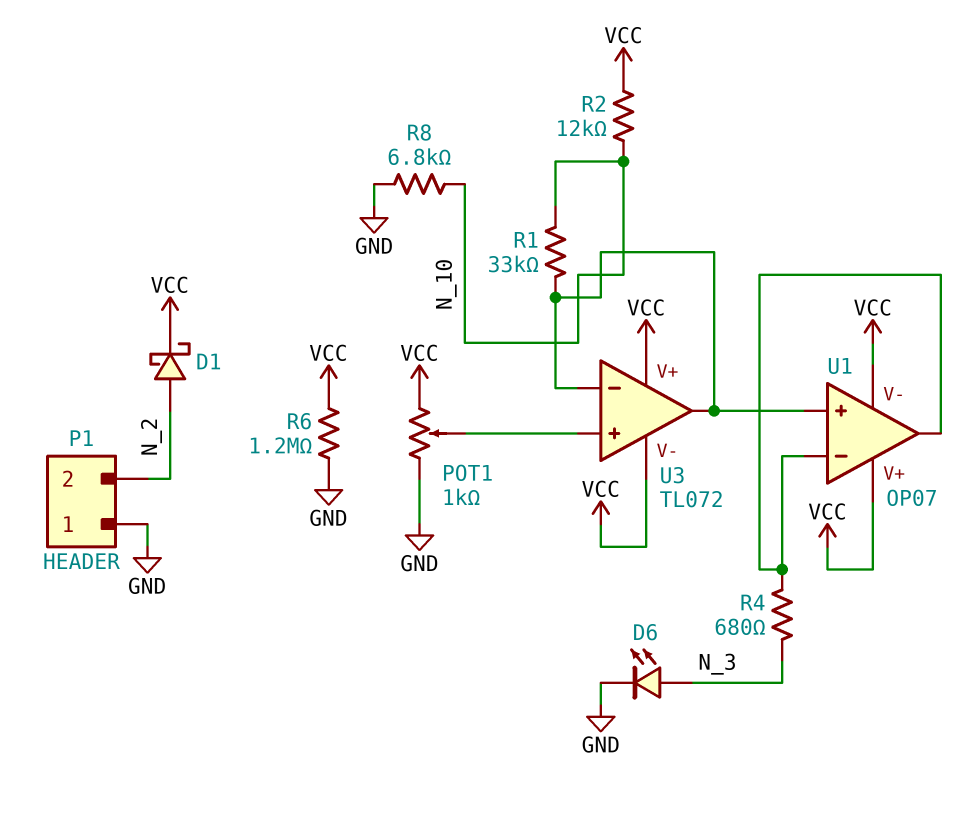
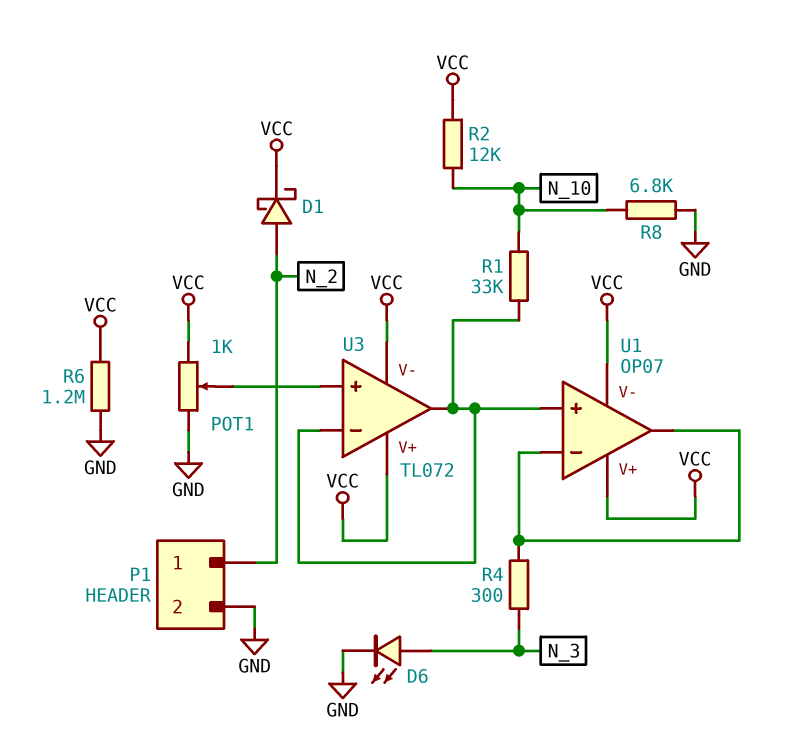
P1 pin 1: GND -> N_2
P1 pin 2: N_2 -> GND
R4: 680 (N_3, U1/in-) -> 300 (N_3, U1/in-)

